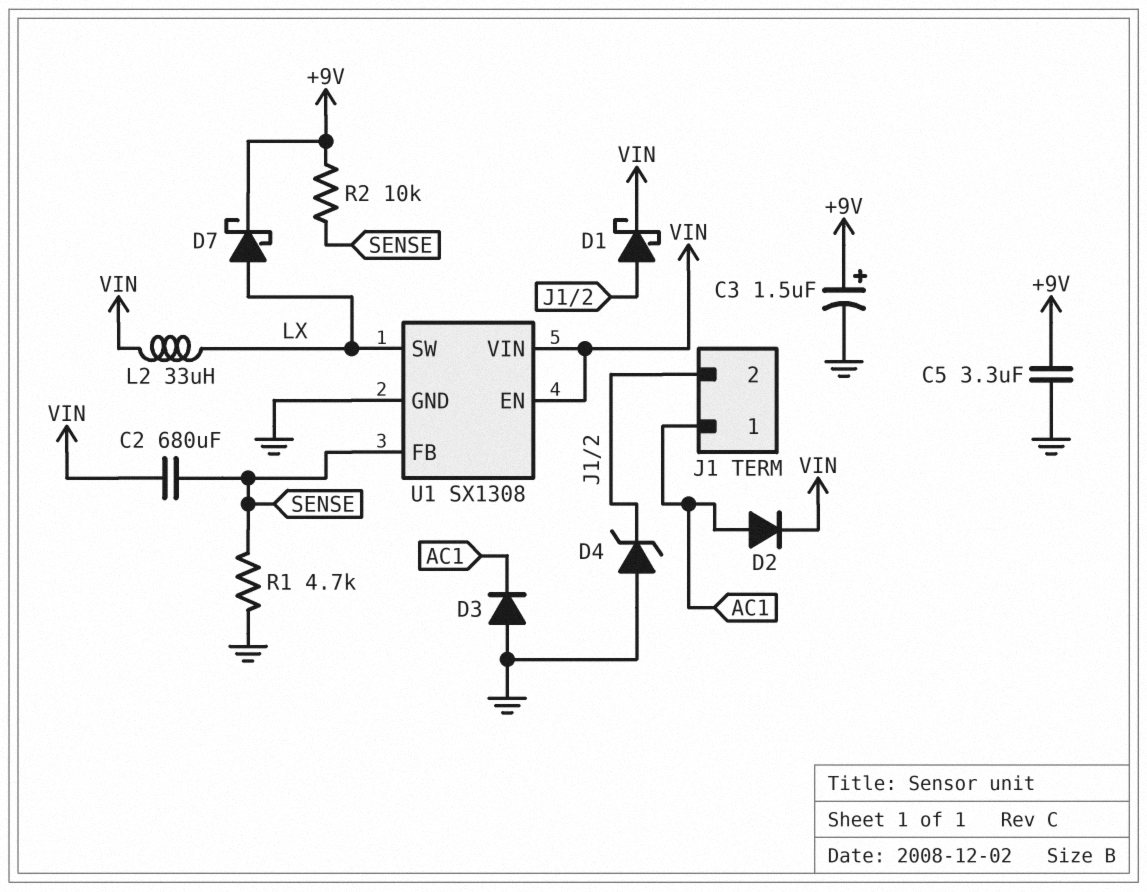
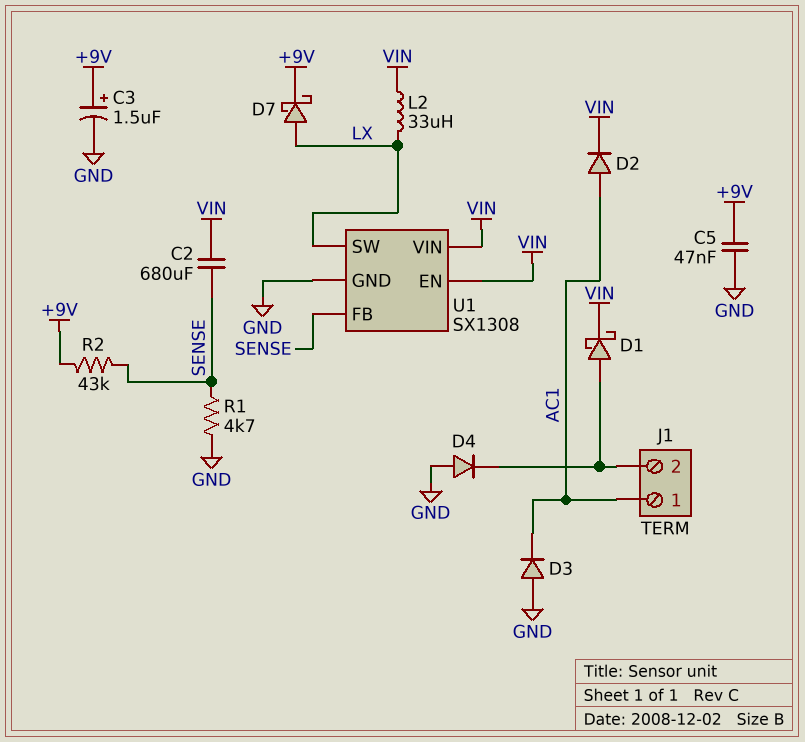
C5: 3.3uF (+9V, GND) -> 47nF (+9V, GND)
D4: zener (A GND, K J1/2) -> diode (A GND, K J1/2)
R2: 10k (+9V, SENSE) -> 43k (+9V, SENSE)

